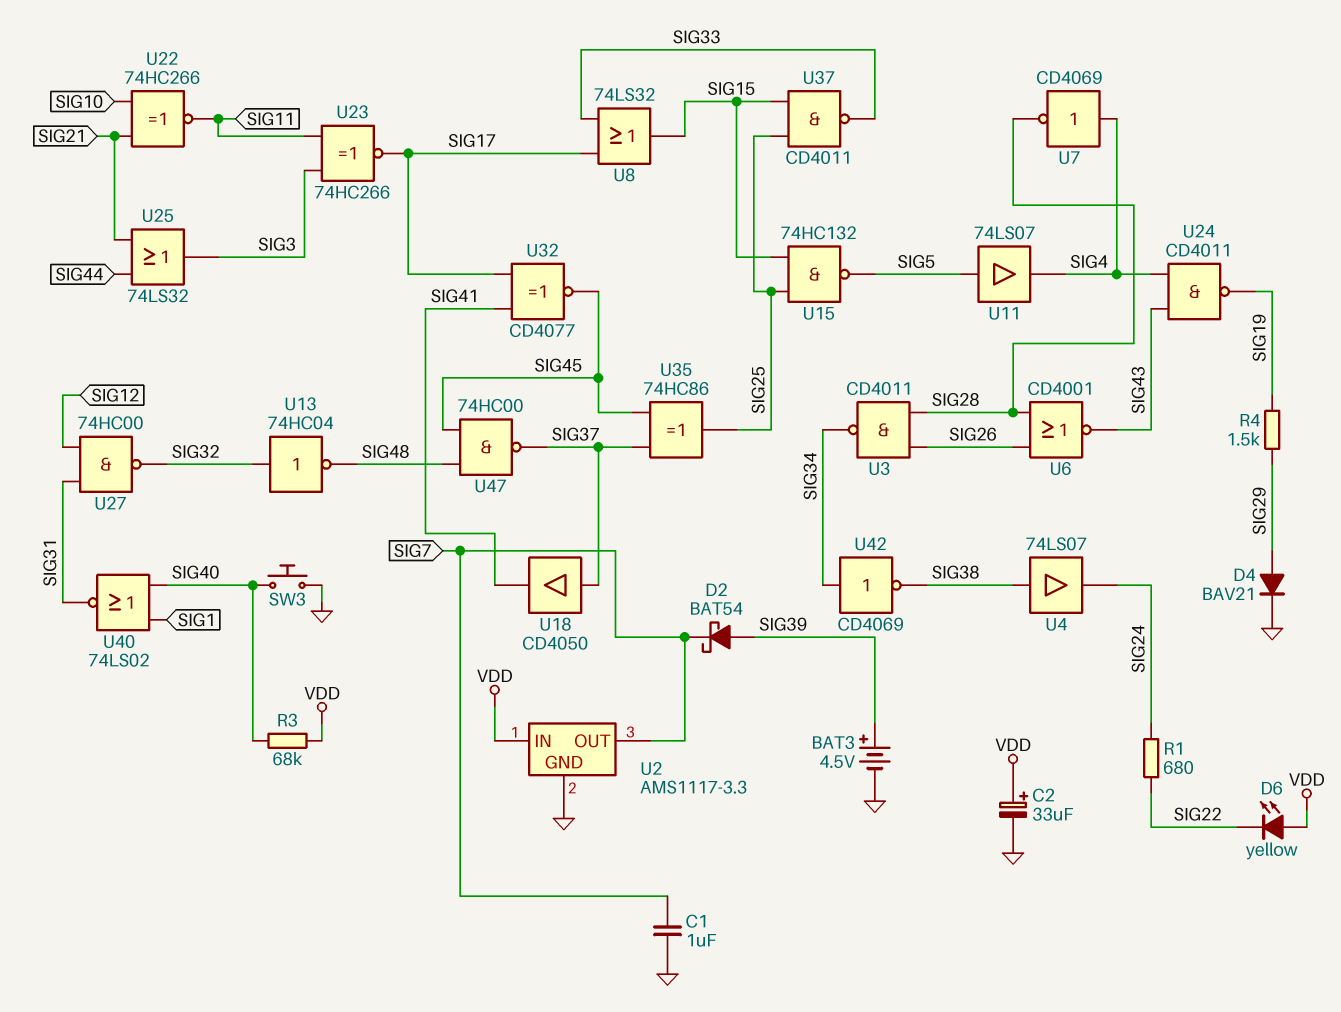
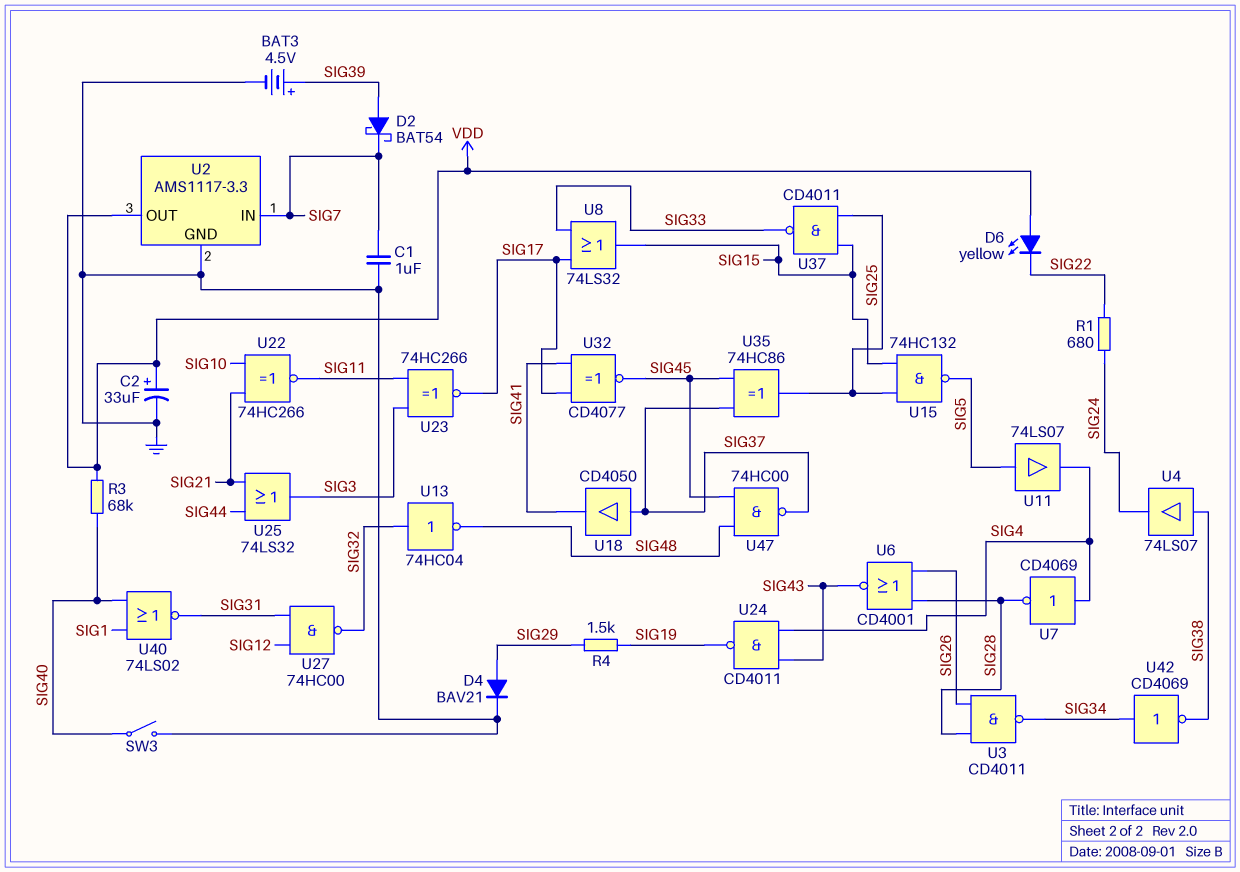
SW3: button (GND, SIG40) -> switch (GND, SIG40)
U2 pin IN: VDD -> SIG7
U2 pin OUT: SIG7 -> VDD

